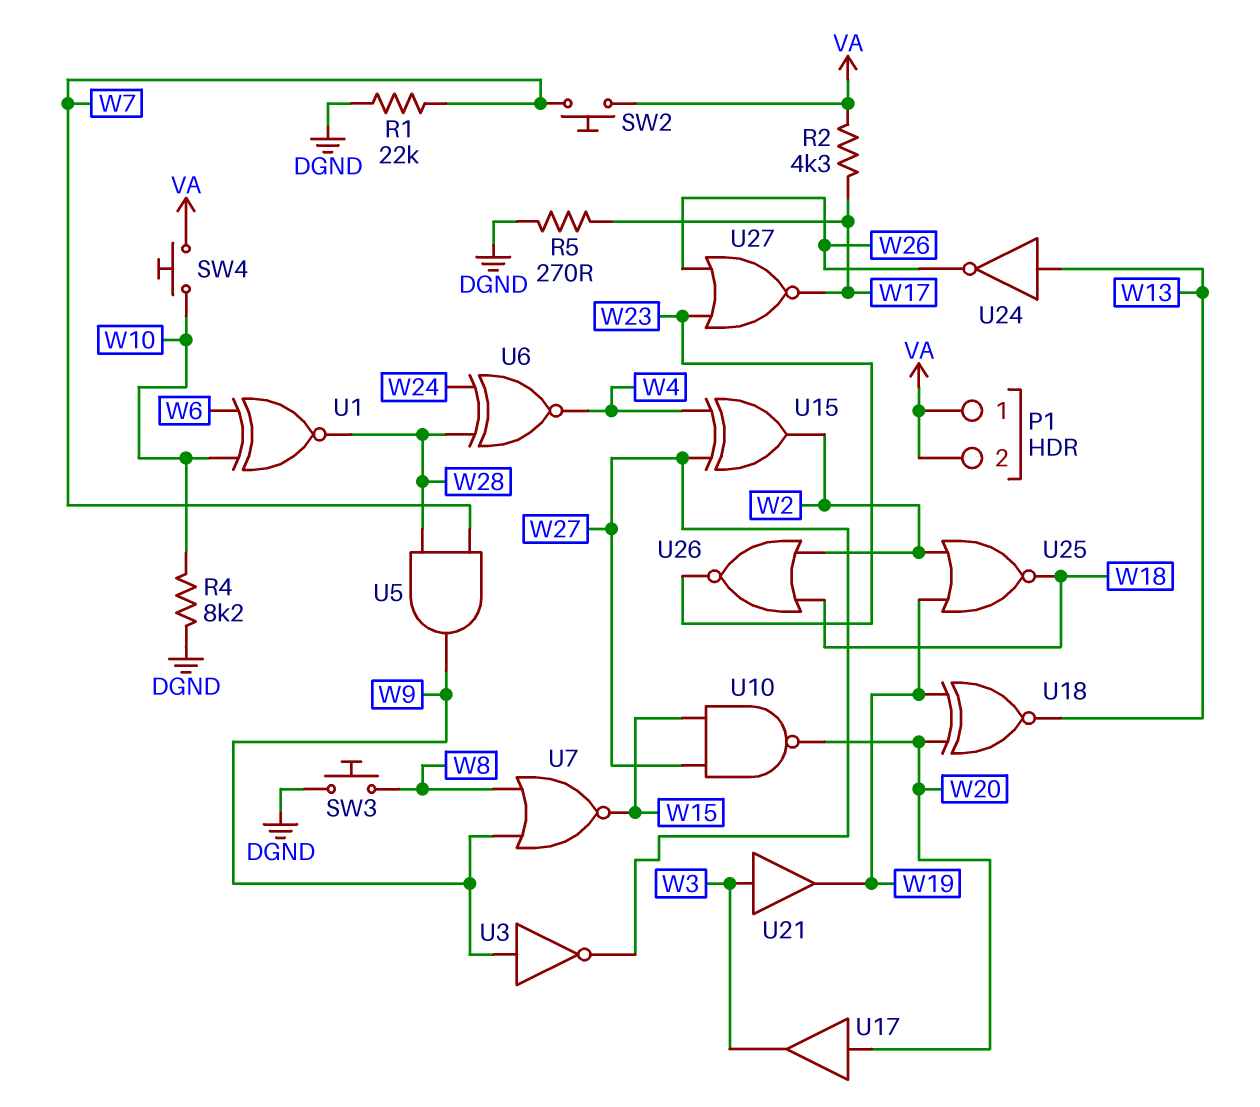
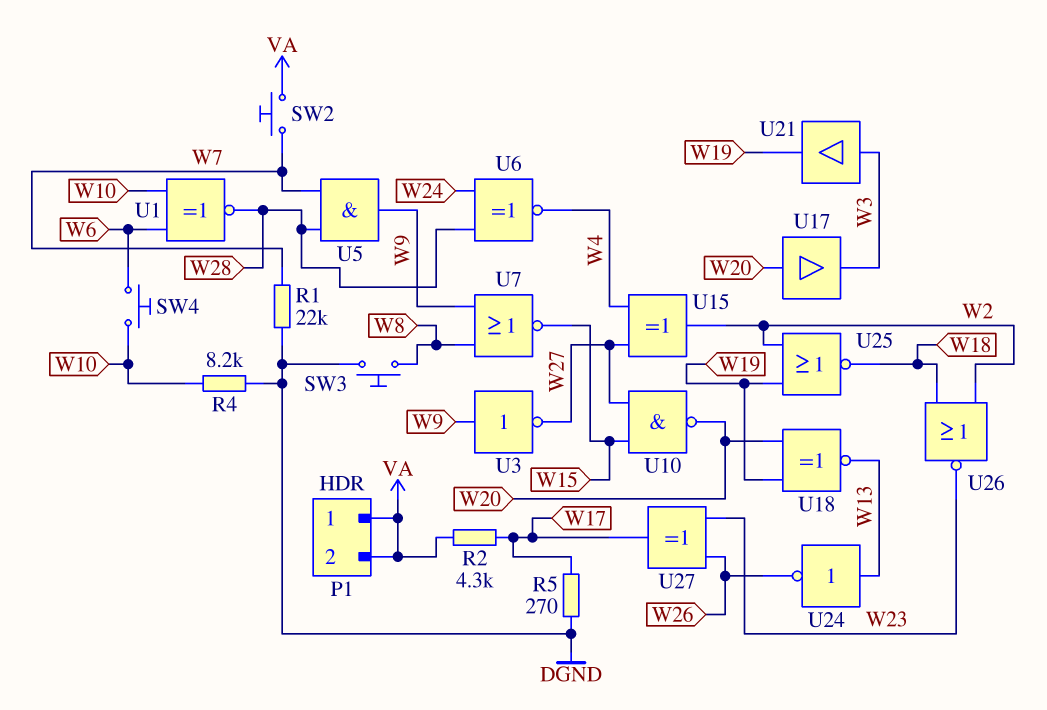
SW4: button (VA, W10) -> button (W6, W10)
U27: NOR (in W23, in W26, out W17) -> XOR (in W23, in W26, out W17)

